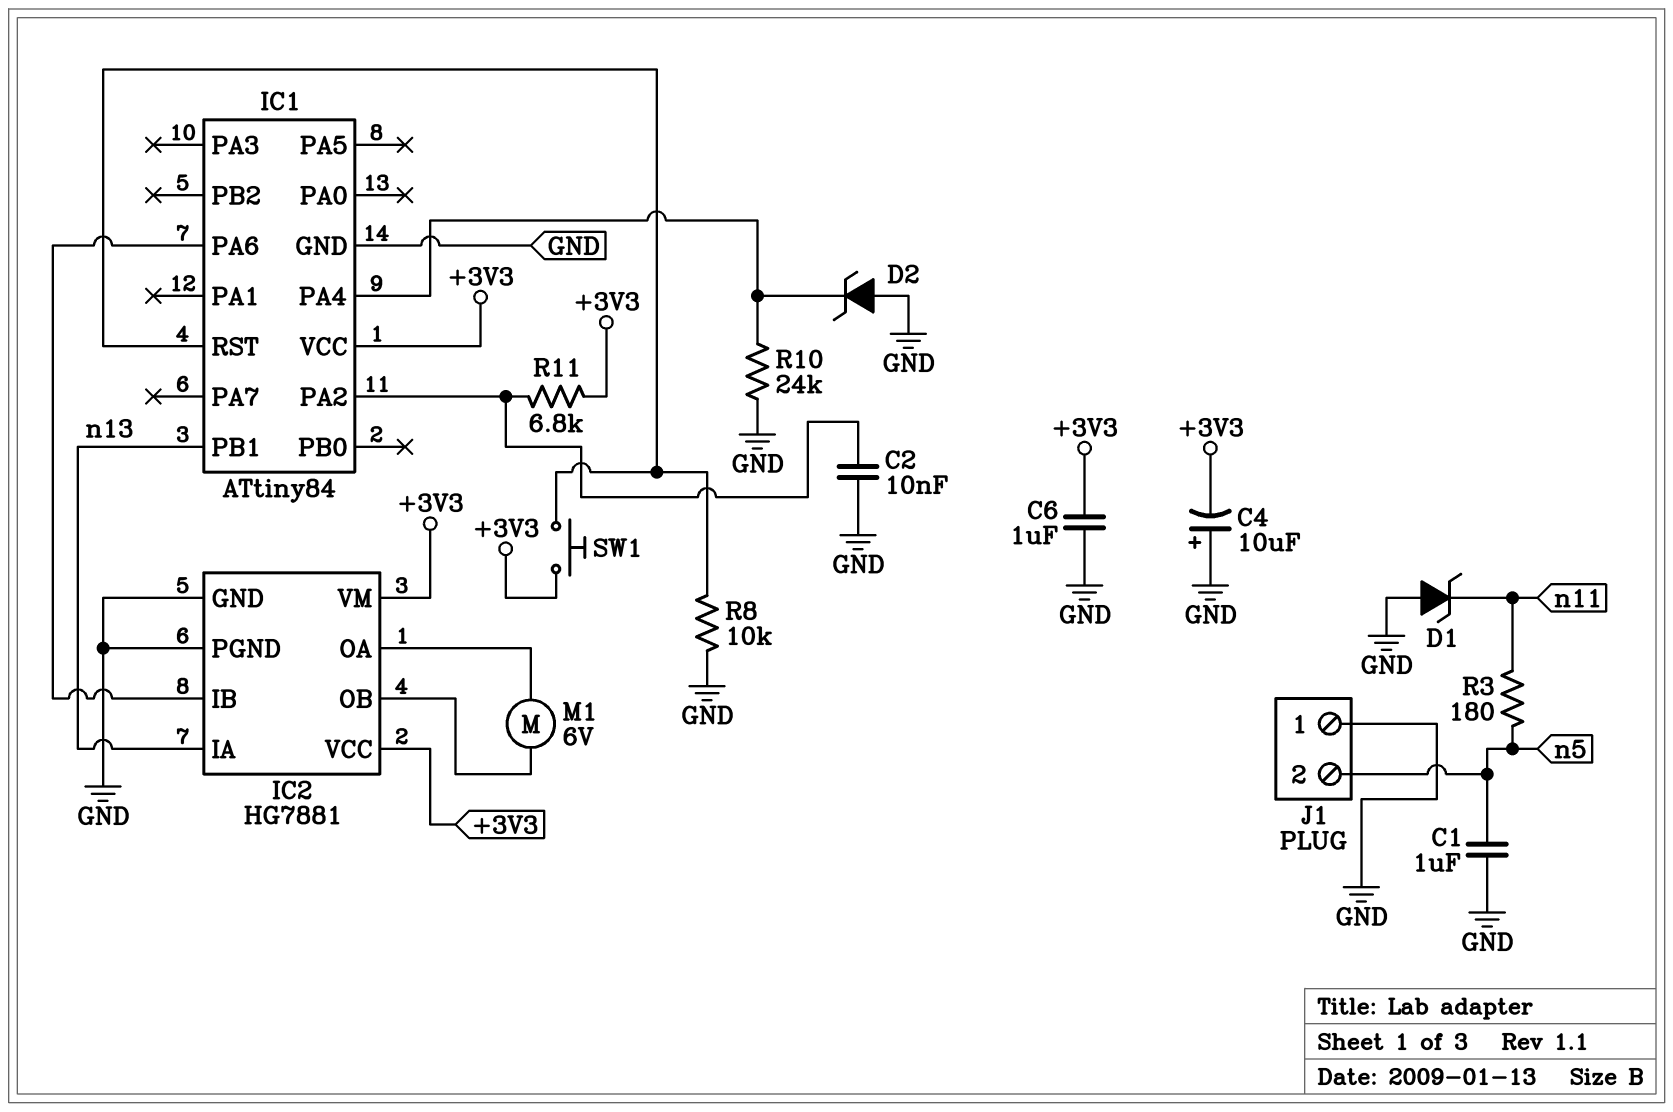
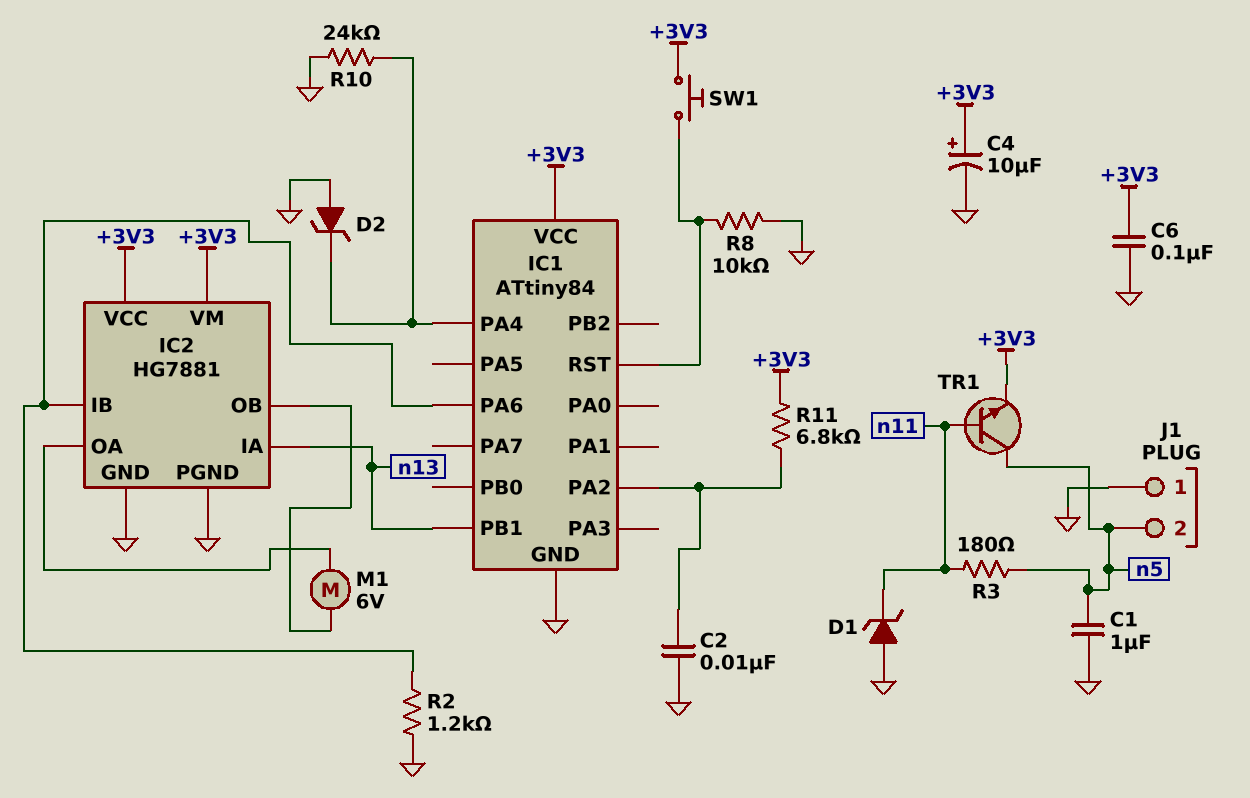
C4: 10uF (plus GND, minus +3V3) -> 10uF (plus +3V3, minus GND)
C6: 1uF (+3V3, GND) -> 100nF (+3V3, GND)
R2: none -> 1.2k (GND, IC1/PA6)
TR1: none -> NPN (B n11, C n5, E +3V3)

